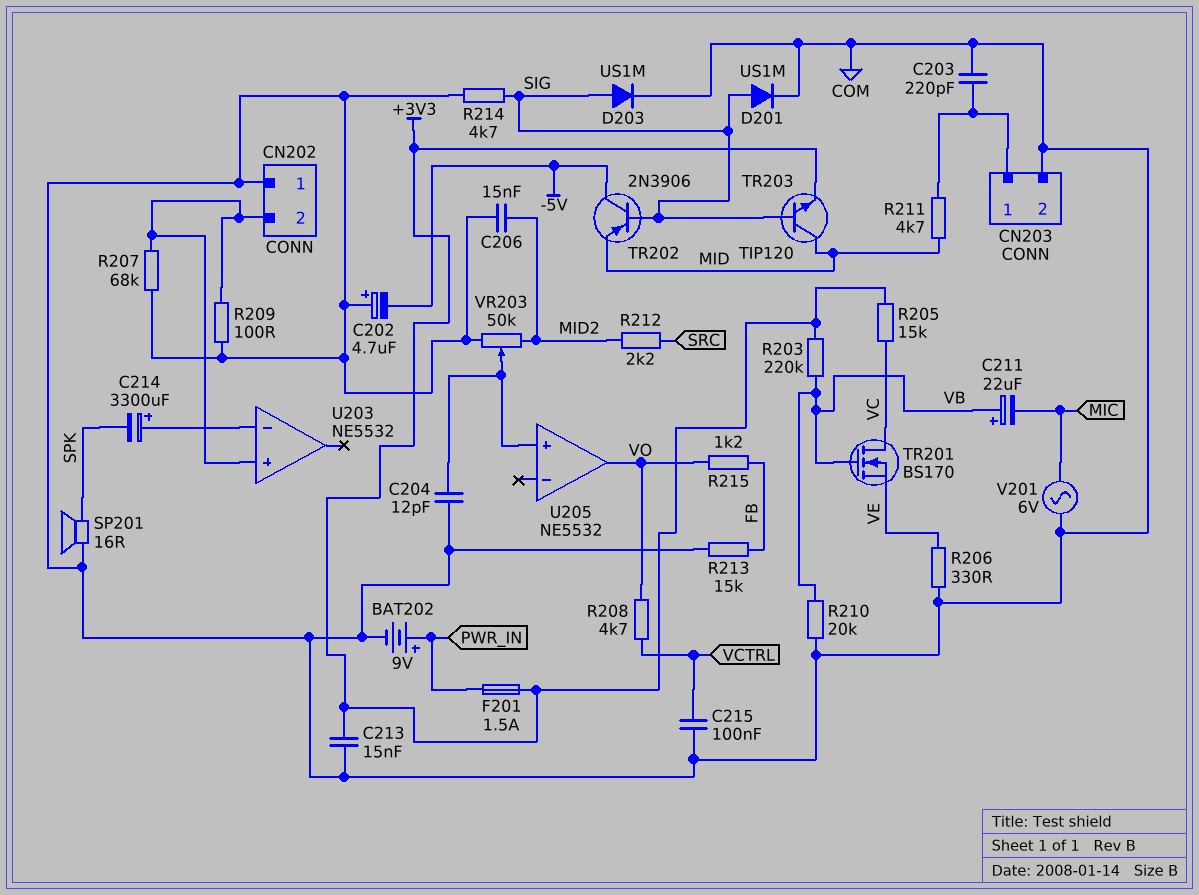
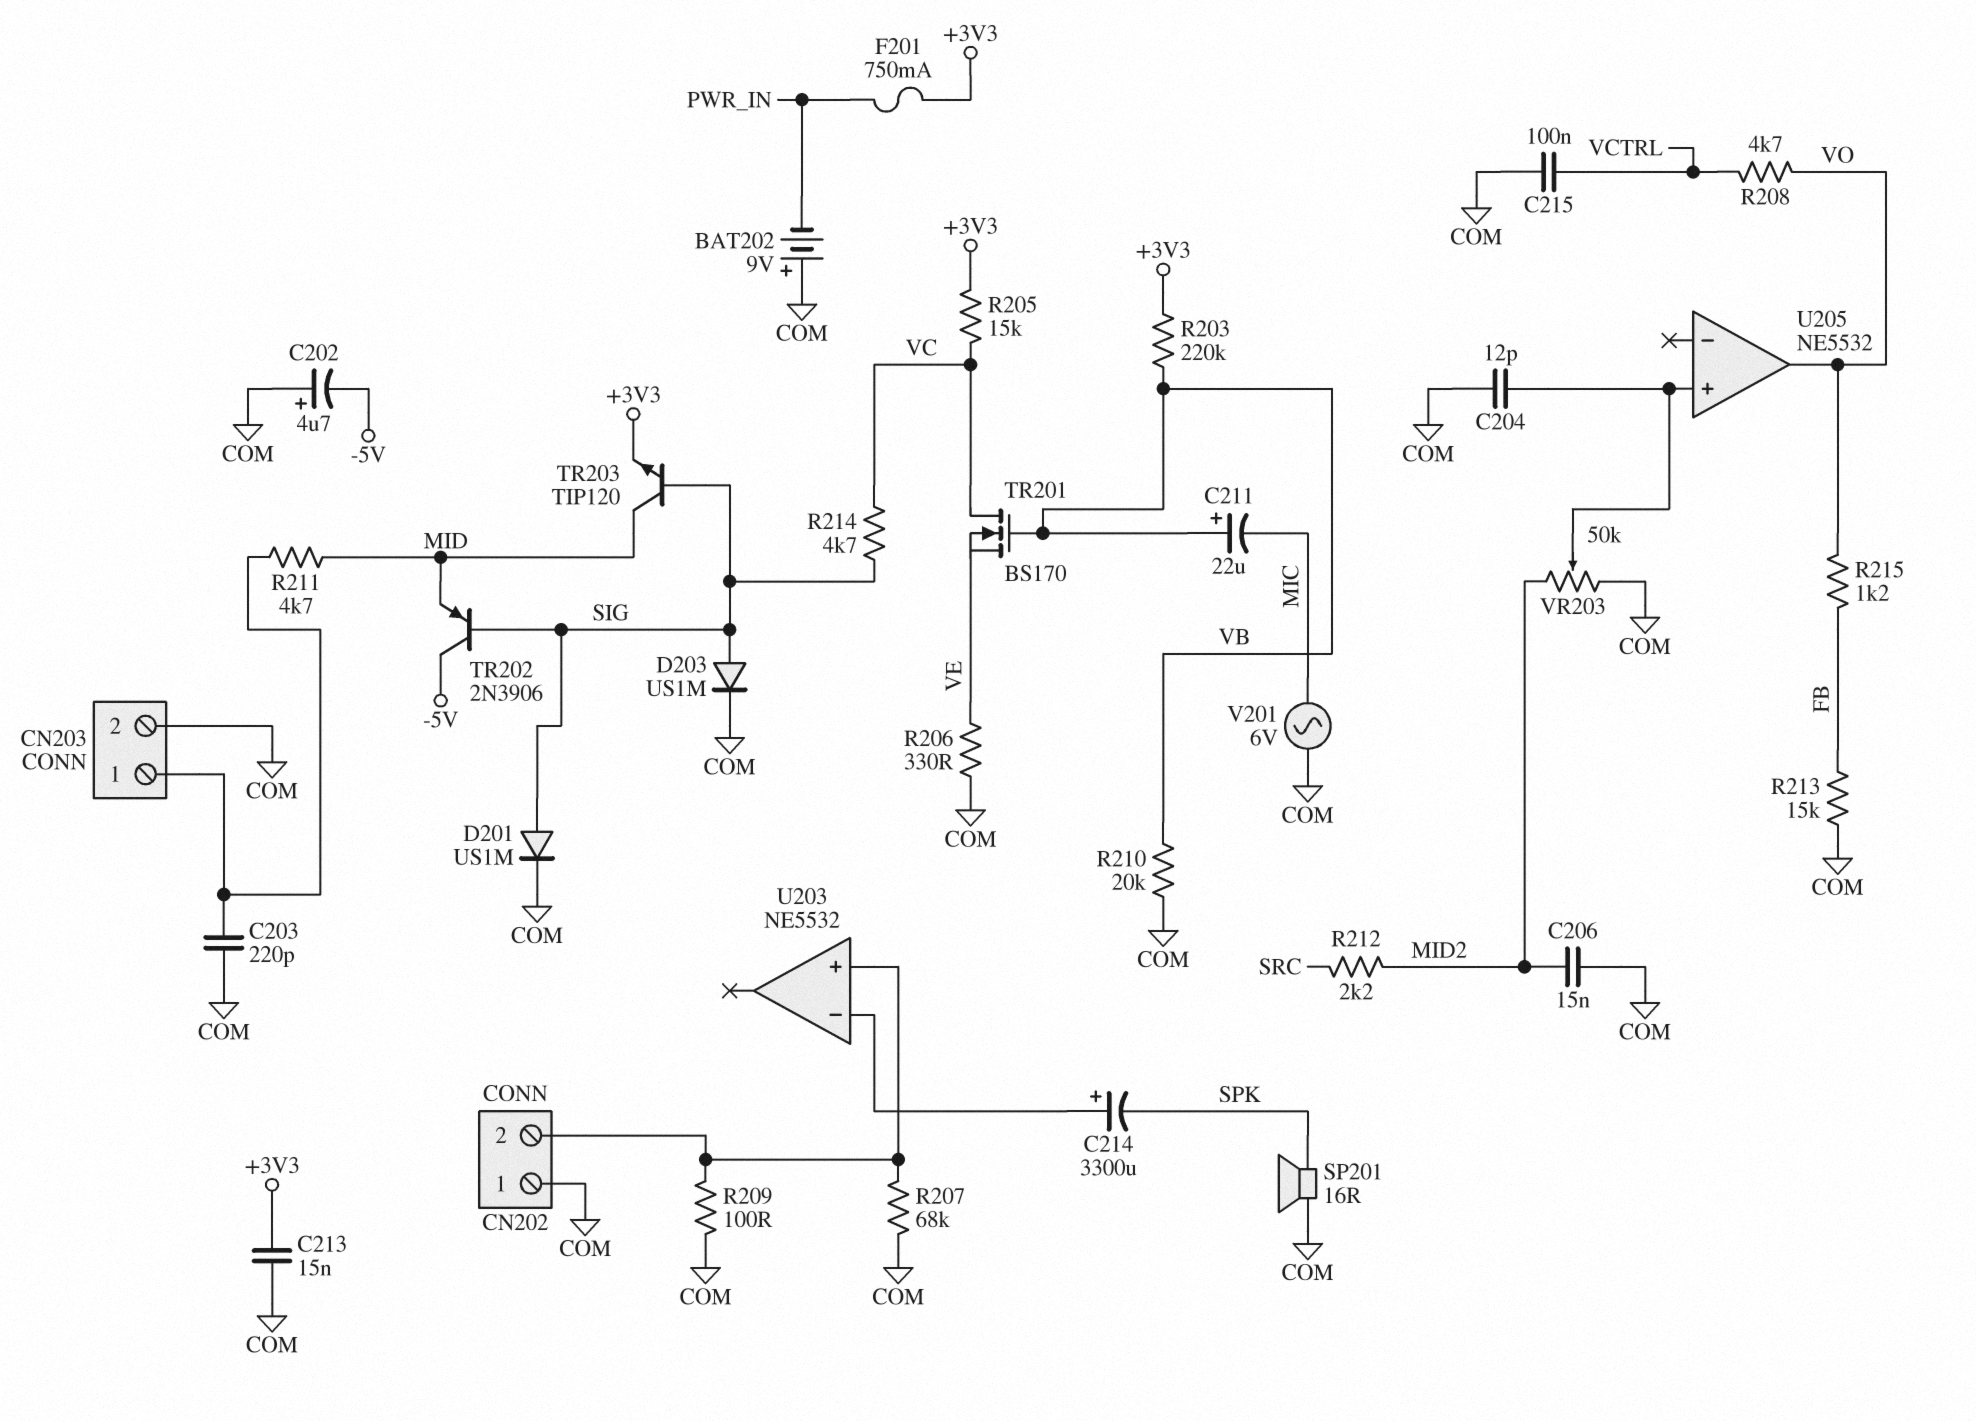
BAT202: 9V (plus PWR_IN, minus COM) -> 9V (plus COM, minus PWR_IN)
F201: 1.5A (+3V3, PWR_IN) -> 750mA (+3V3, PWR_IN)
R214: 4.7k (COM, SIG) -> 4.7k (SIG, VC)

